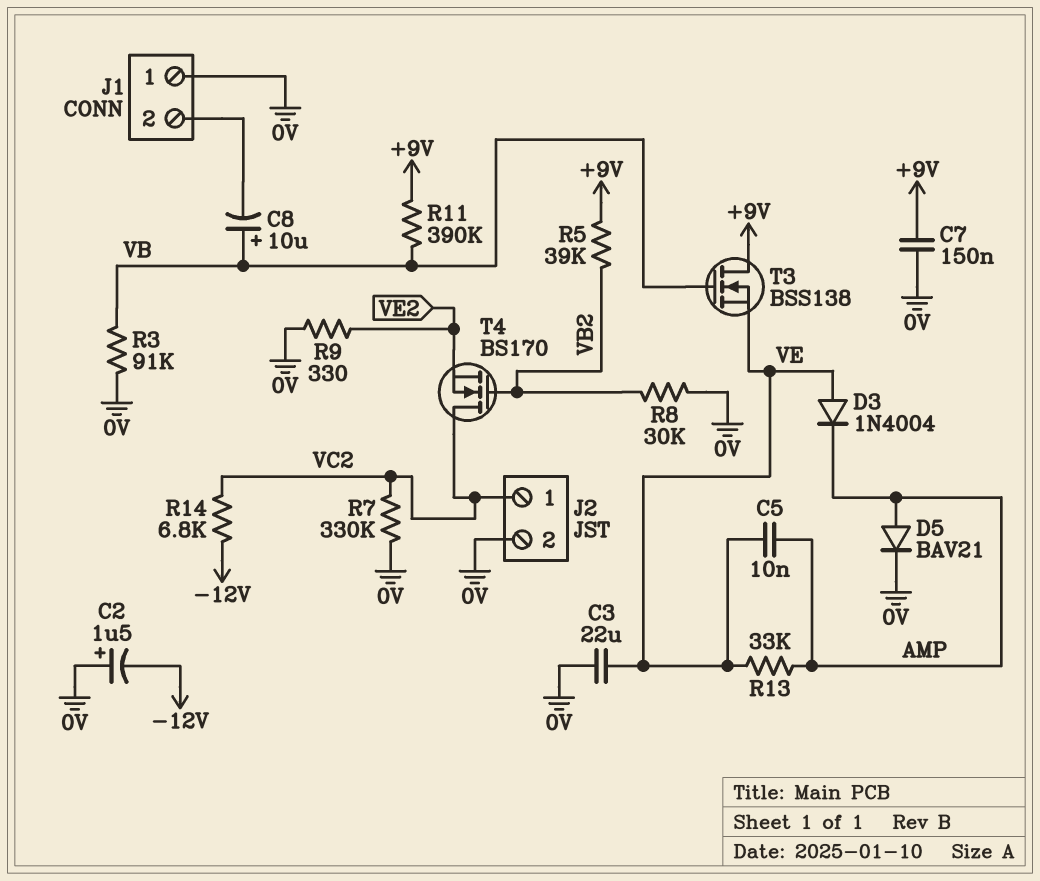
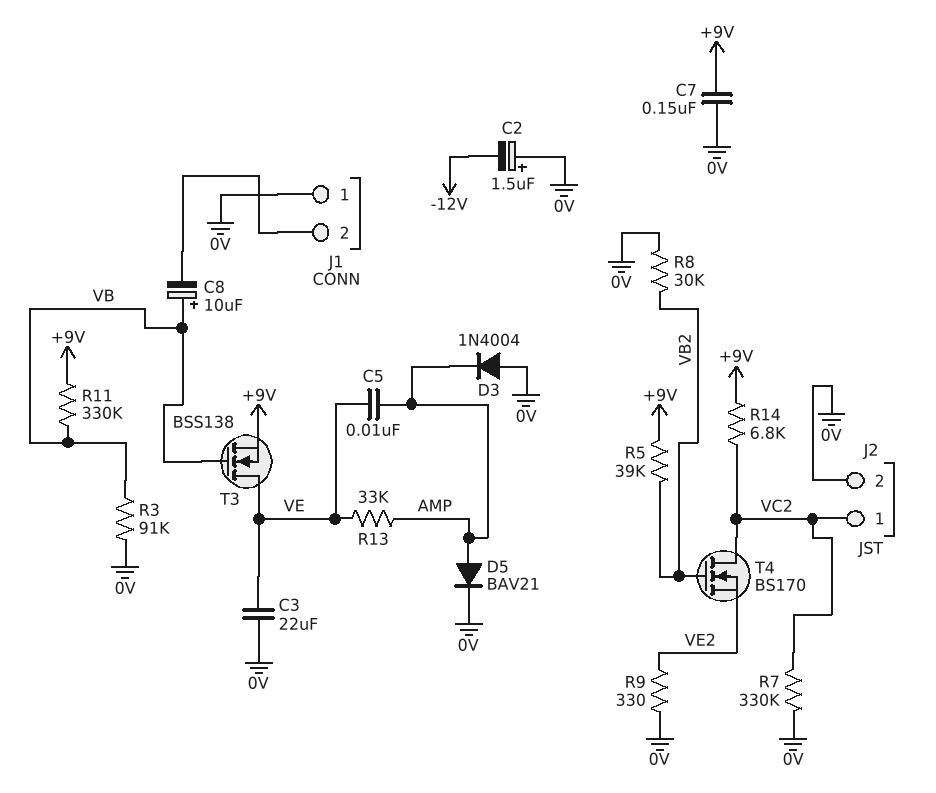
D3: diode 1N4004 (A VE, K AMP) -> diode 1N4004 (A 0V, K AMP)
R11: 390k (+9V, VB) -> 330k (+9V, VB)
R14: 6.8k (-12V, VC2) -> 6.8k (+9V, VC2)
T3: NMOS BSS138 (G VB, D +9V, S VE) -> NMOS BSS138 (G VB, D VE, S +9V)

